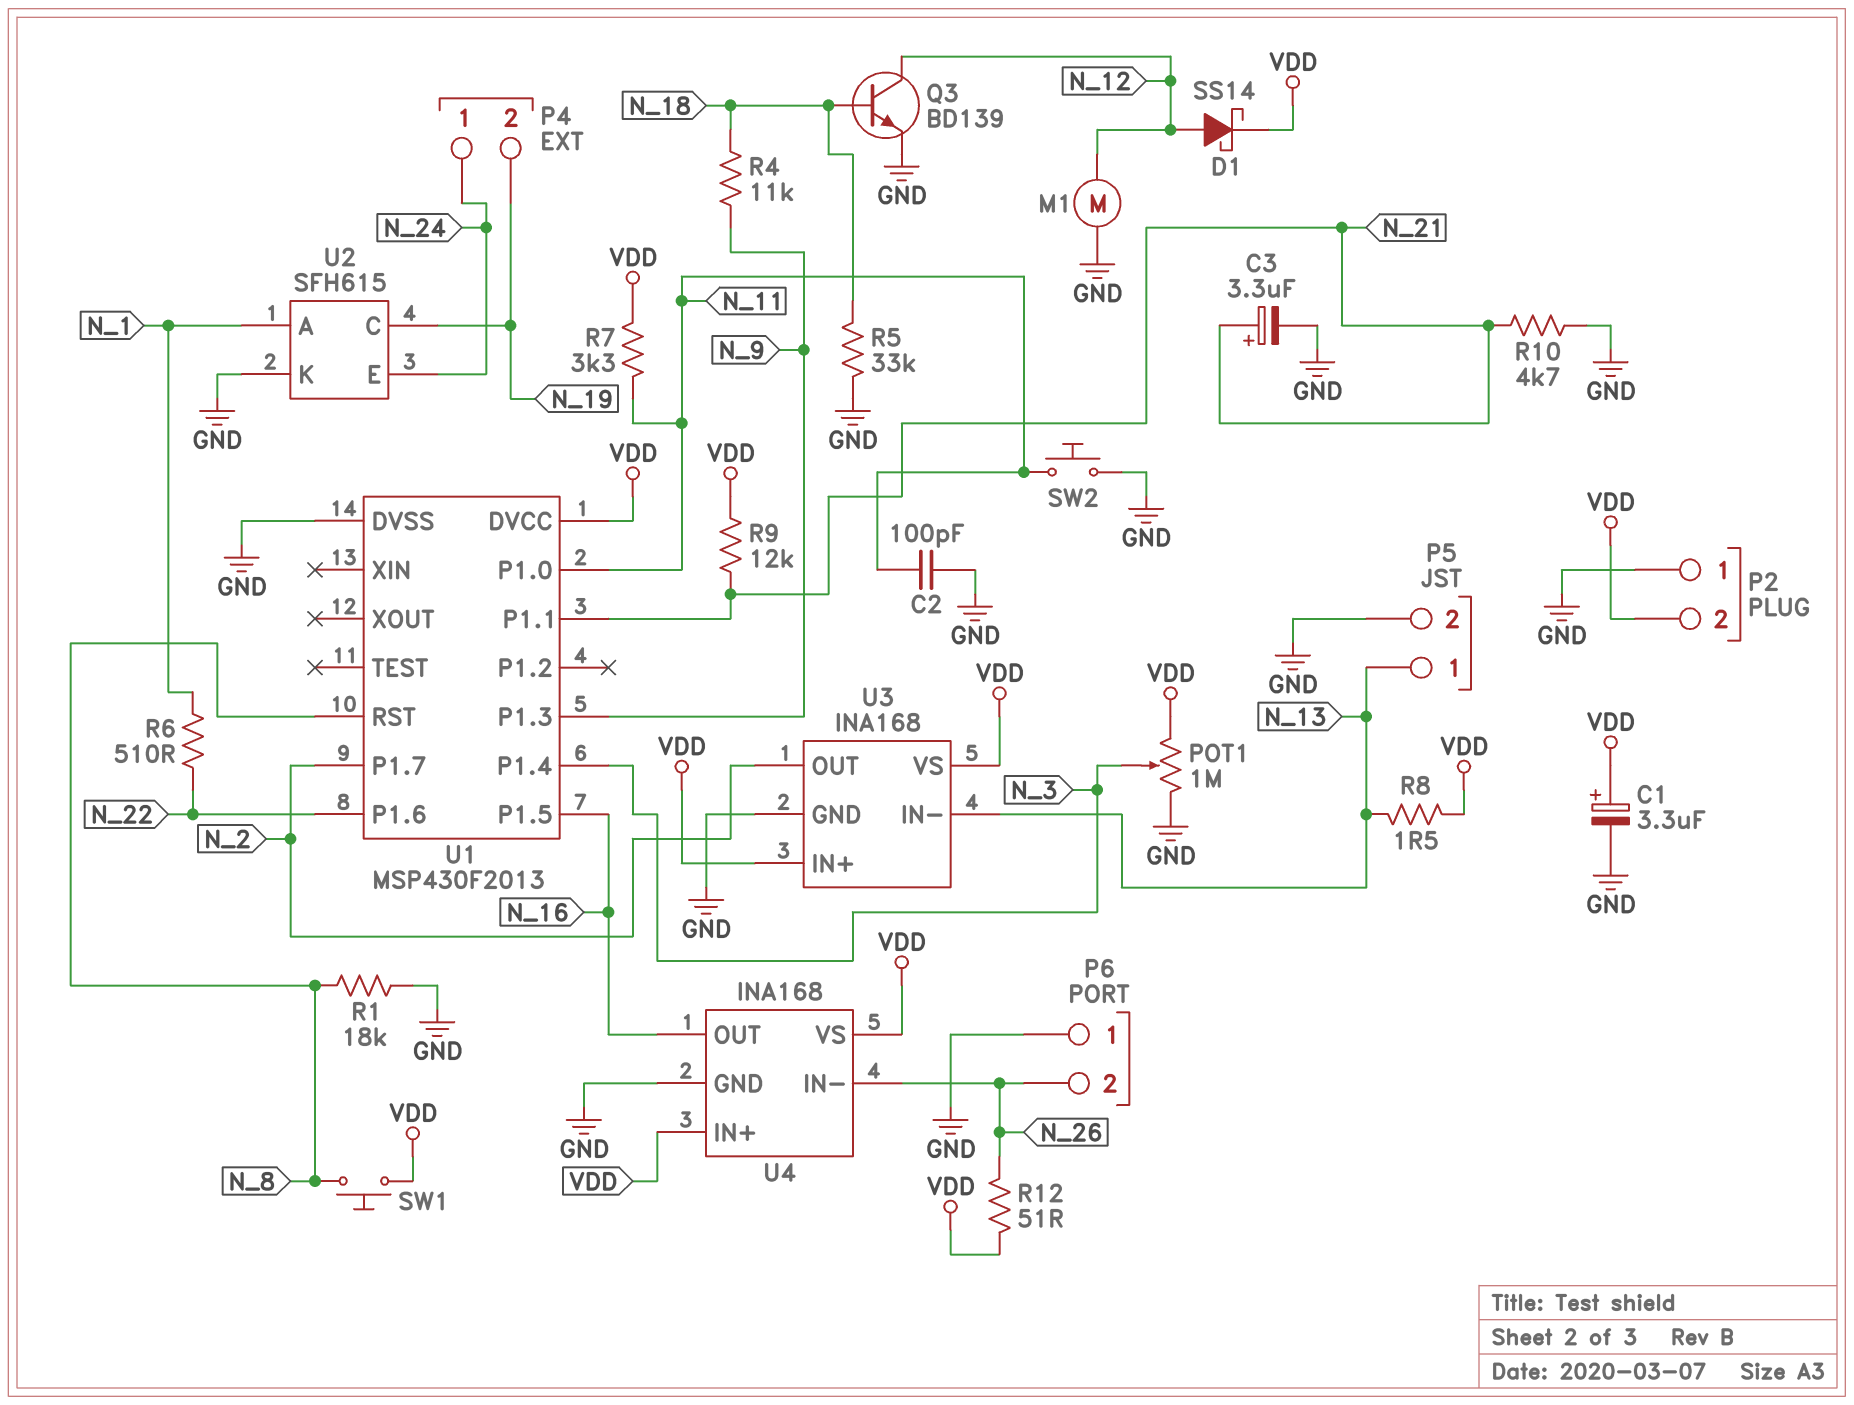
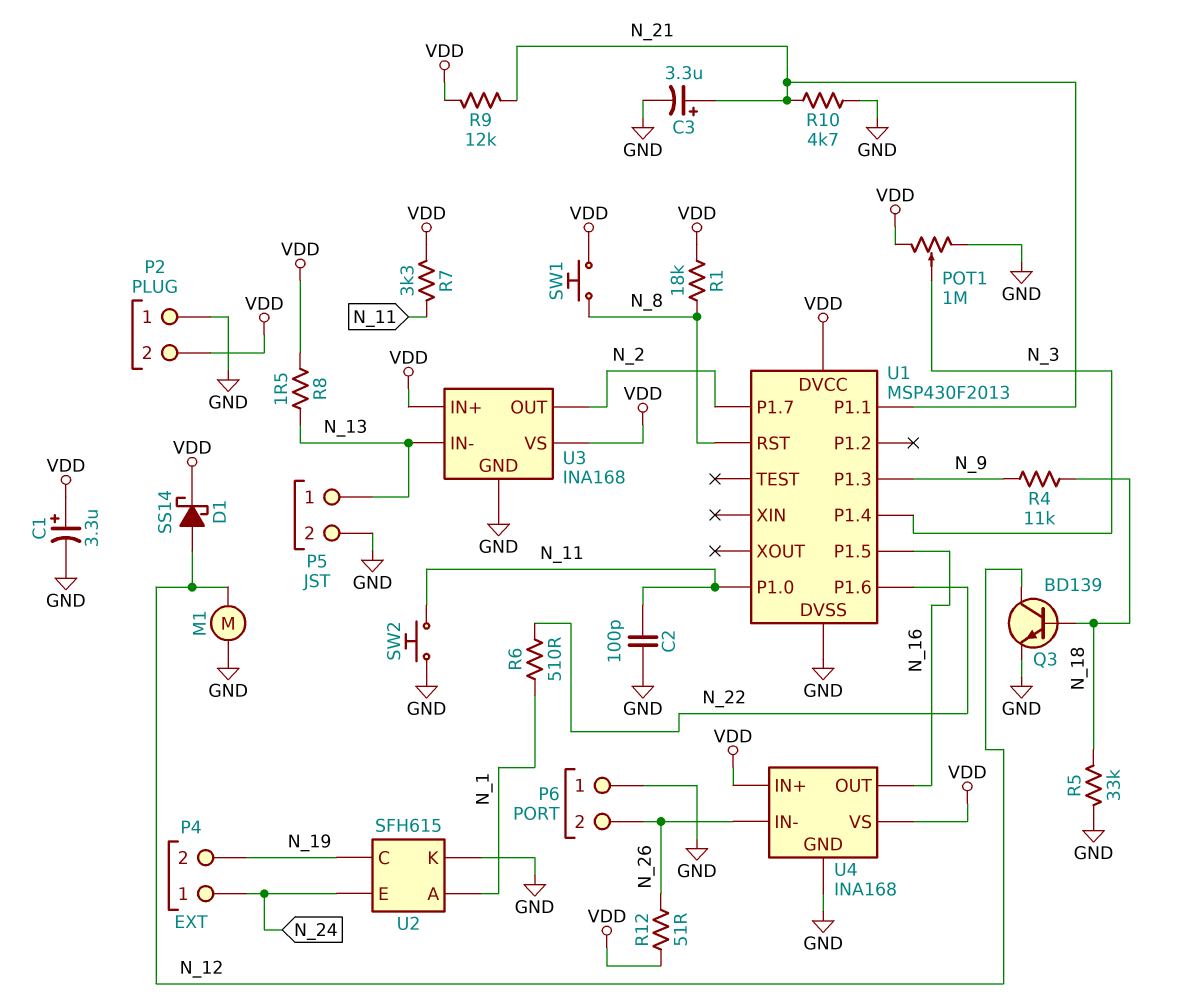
R1: 18k (GND, N_8) -> 18k (N_8, VDD)

